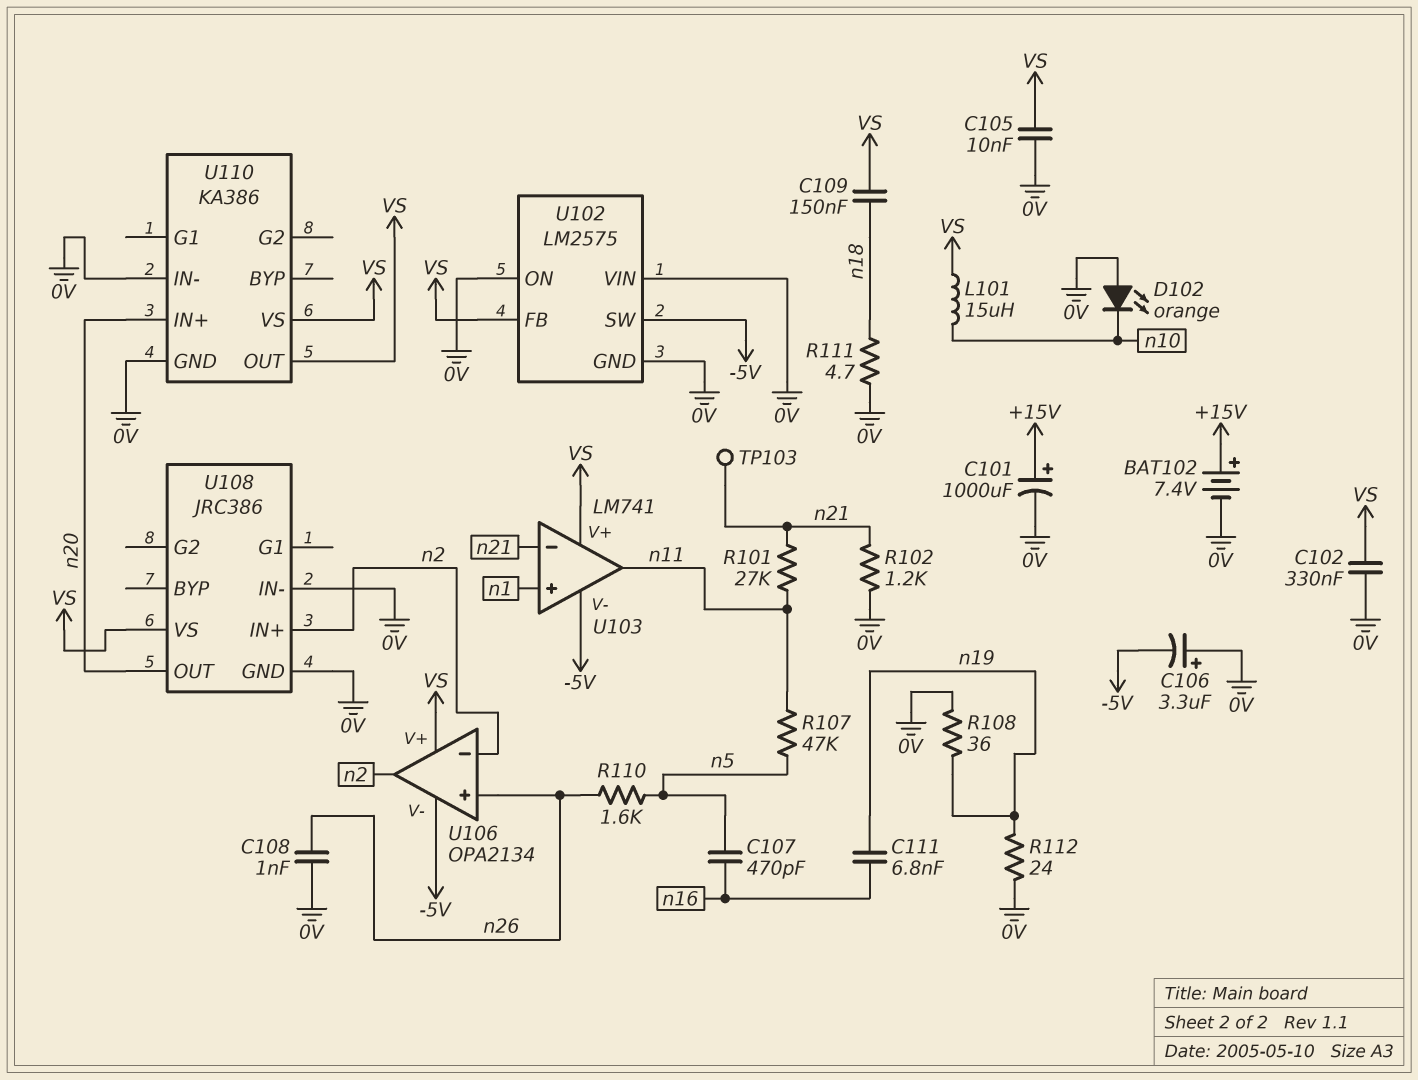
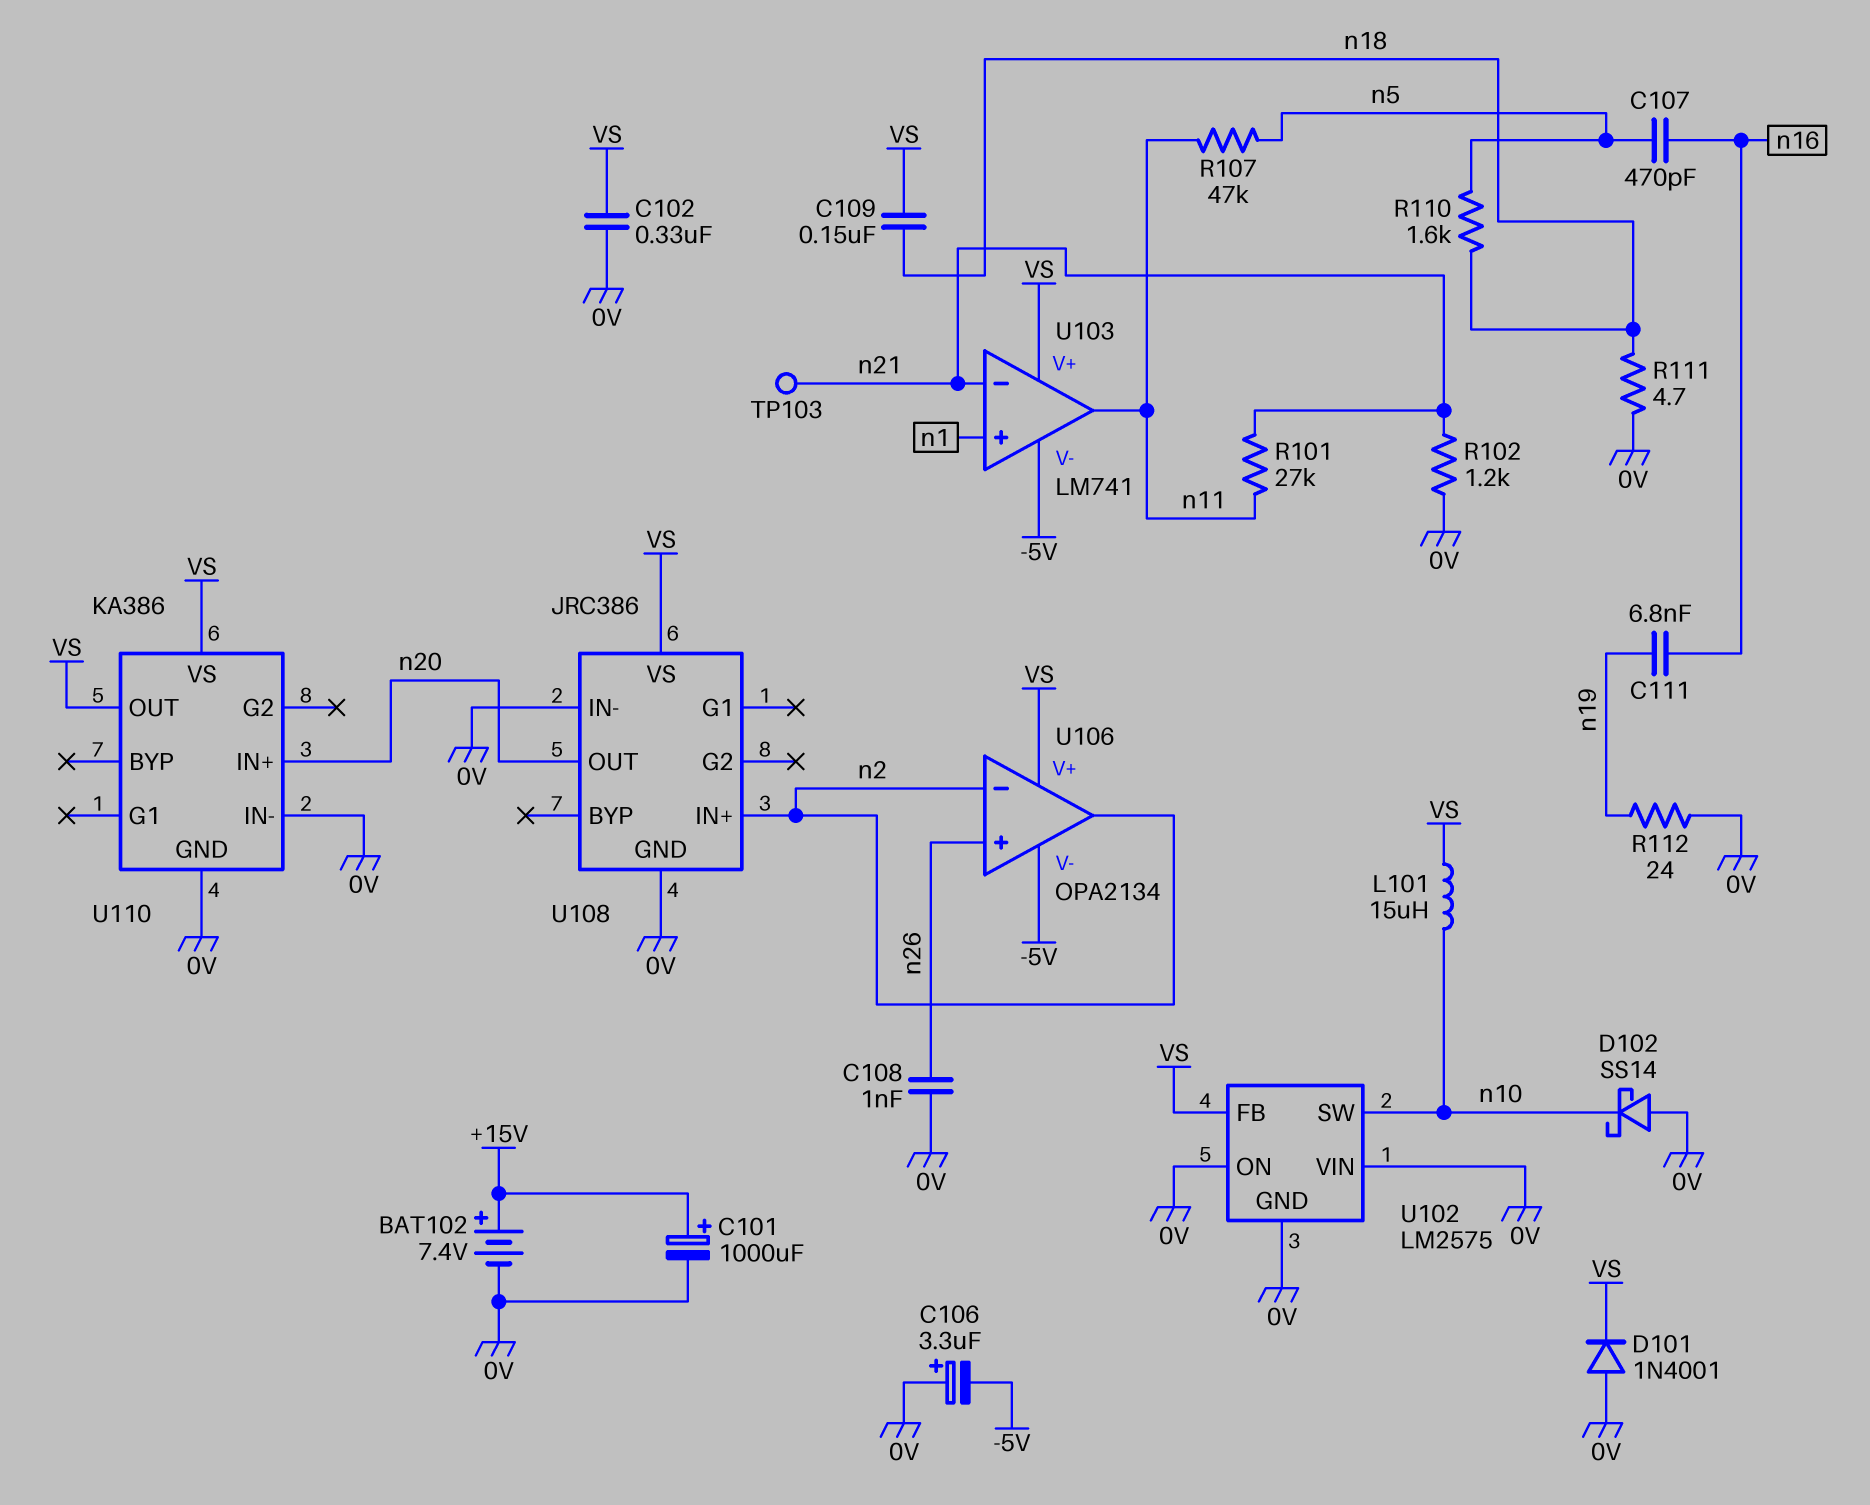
C105: 10nF (0V, VS) -> none
D101: none -> diode 1N4001 (A 0V, K VS)
D102: LED orange (A 0V, K n10) -> schottky SS14 (A 0V, K n10)
R108: 36 (0V, n19) -> none
R110: 1.6k (n5, n26) -> 1.6k (n5, n18)
U102 pin SW: -5V -> n10

